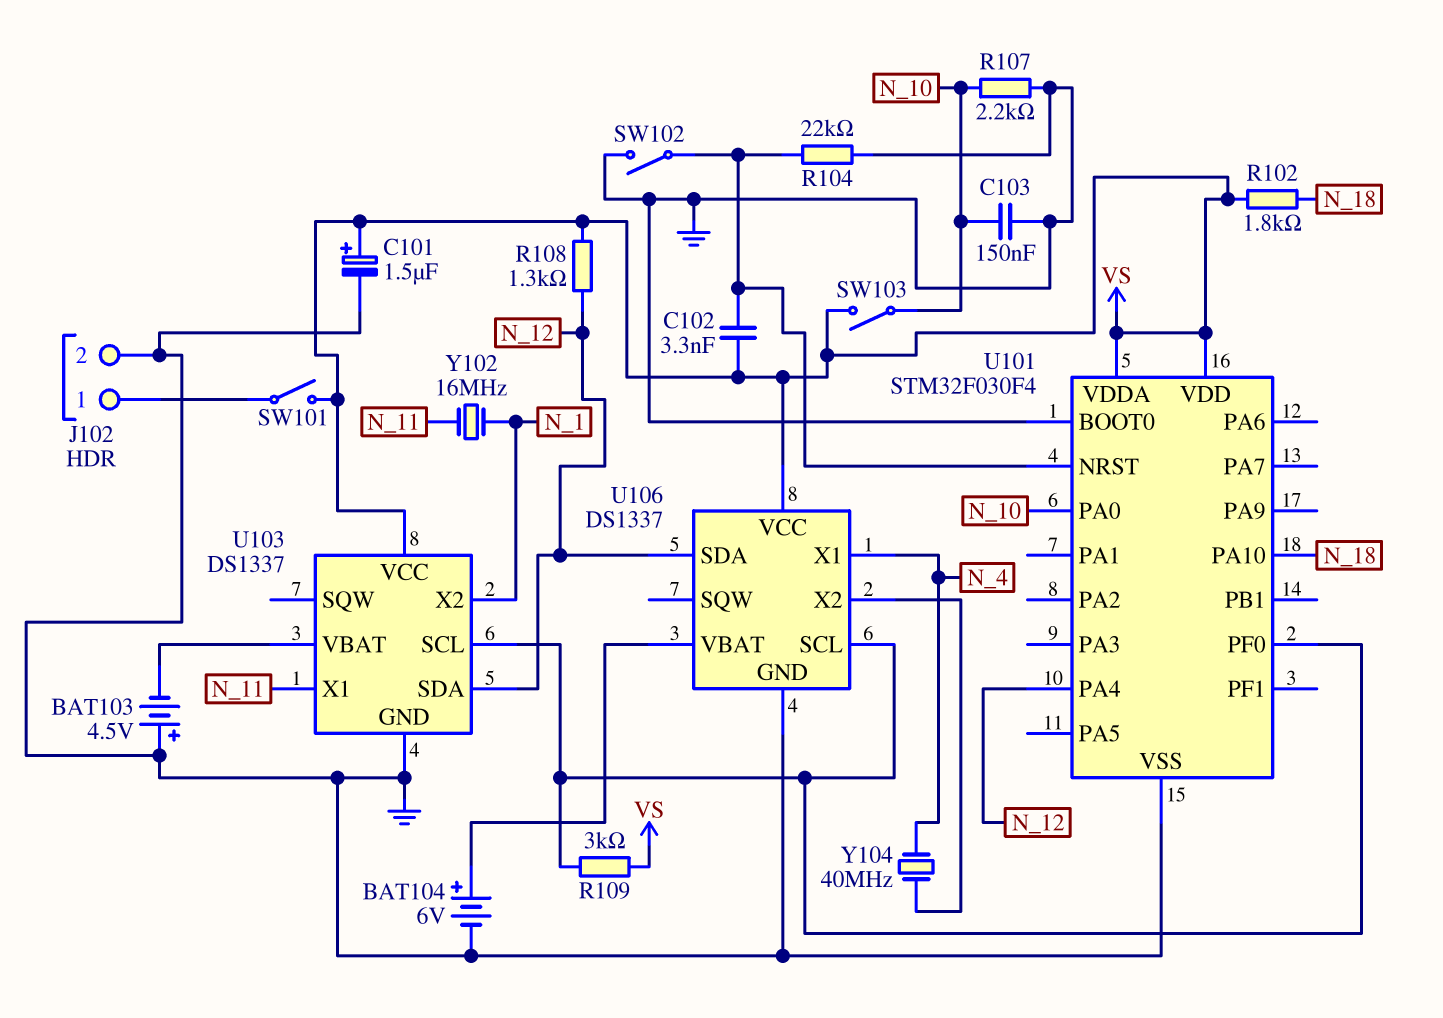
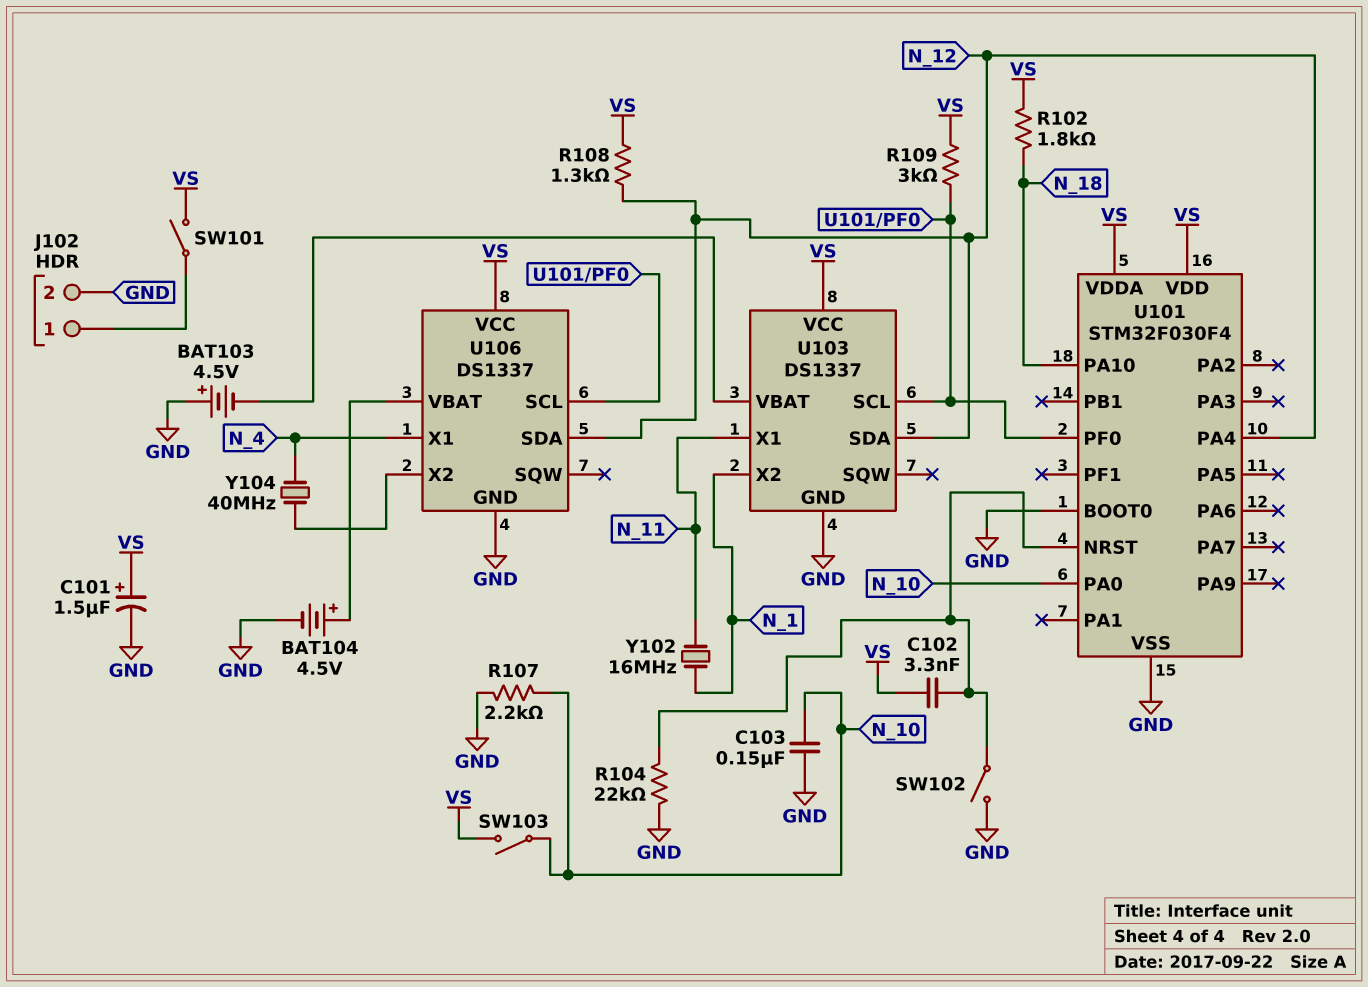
BAT104: 6V (plus U106/VBAT, minus GND) -> 4.5V (plus U106/VBAT, minus GND)

